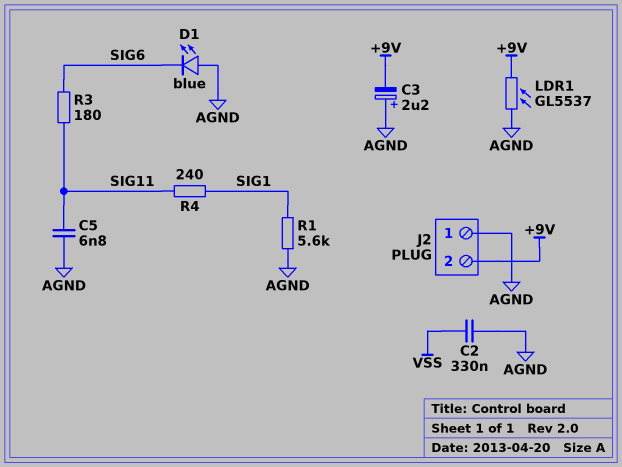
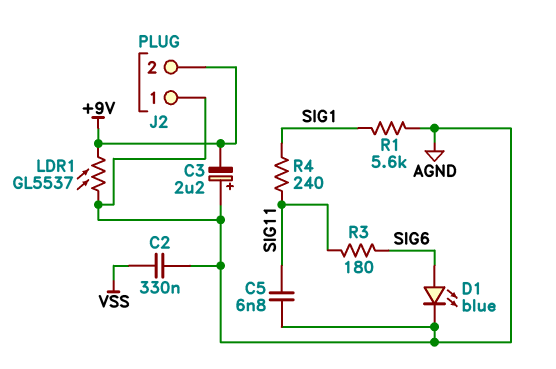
D1: LED blue (A AGND, K SIG6) -> LED blue (A SIG6, K AGND)

